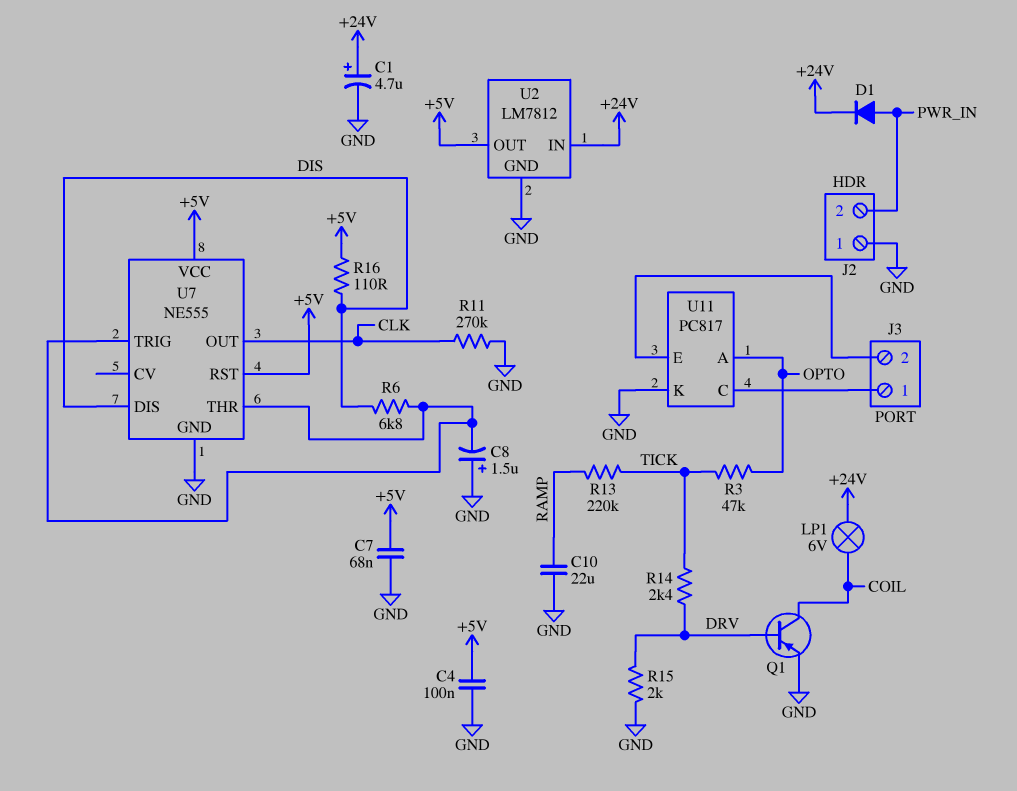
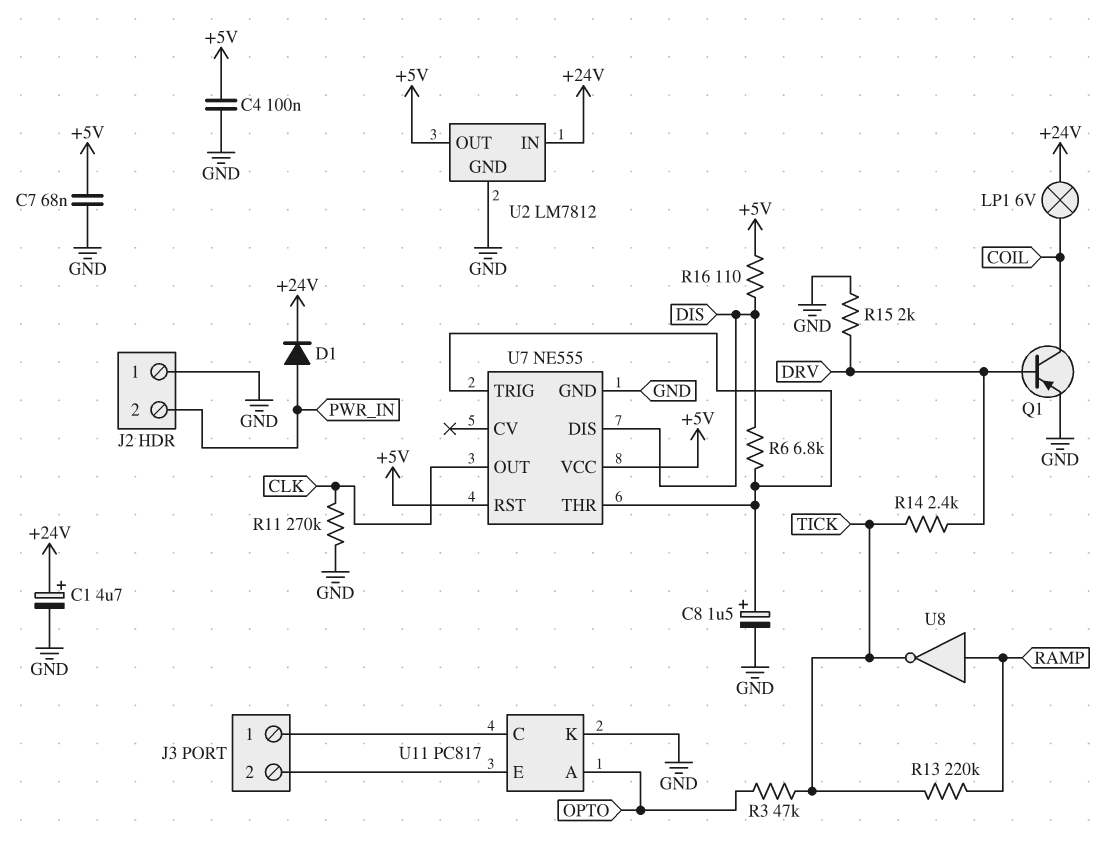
C8: 1.5uF (plus GND, minus U7/THR) -> 1.5uF (plus U7/THR, minus GND)
C10: 22uF (GND, RAMP) -> none
U8: none -> NOT (in RAMP, out TICK)

